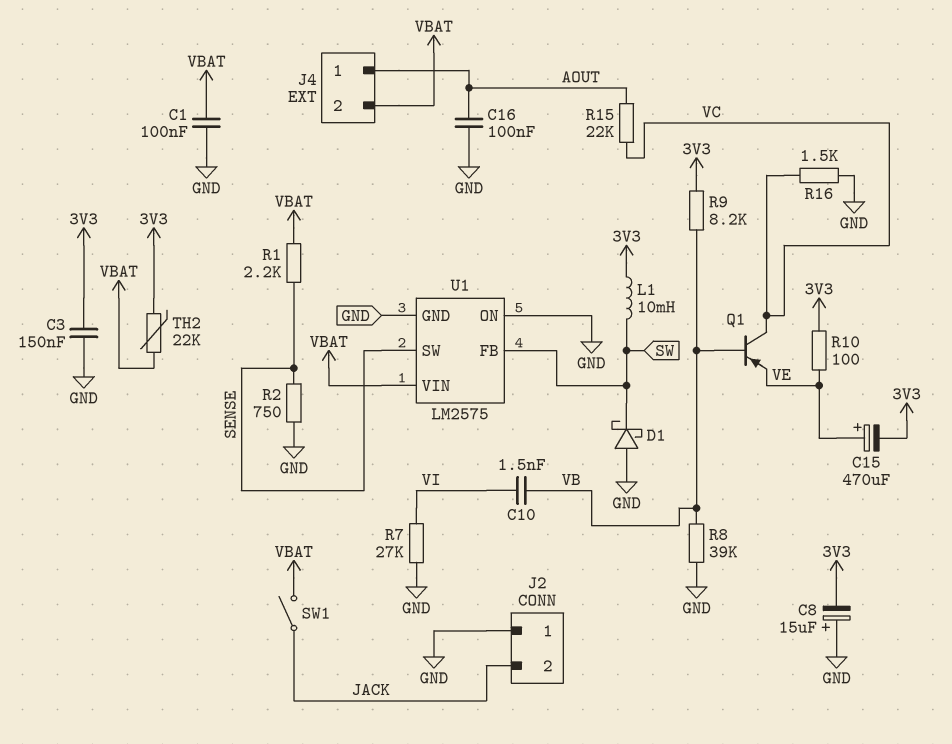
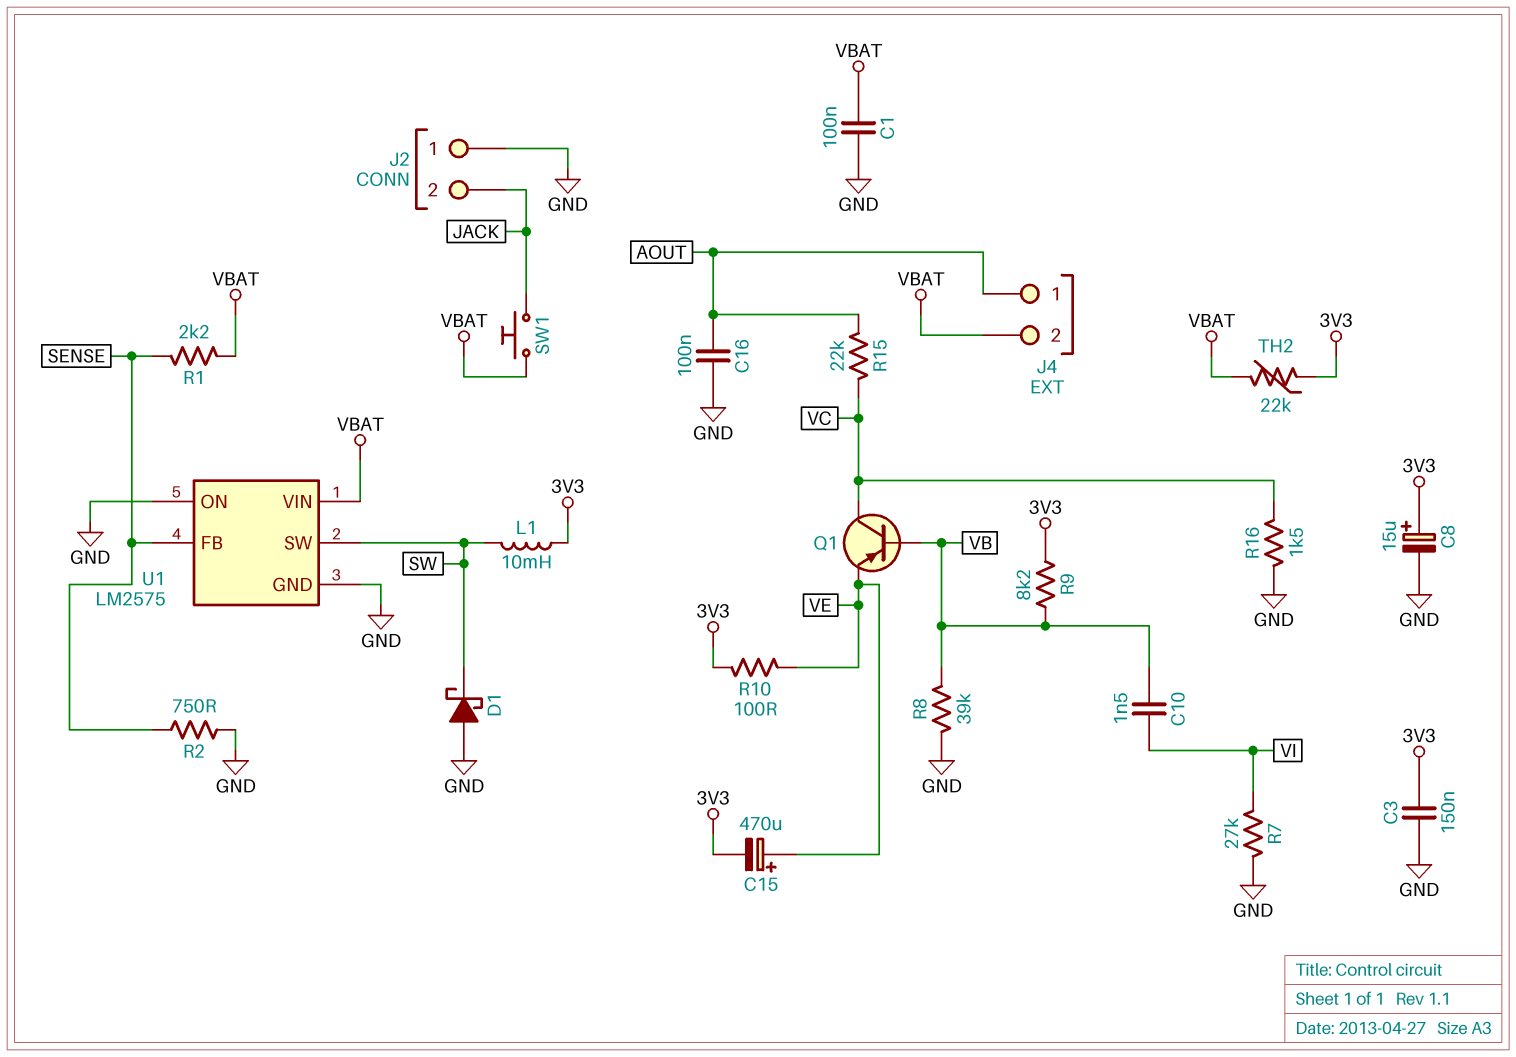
C8: 15uF (plus GND, minus 3V3) -> 15uF (plus 3V3, minus GND)
SW1: switch (JACK, VBAT) -> button (JACK, VBAT)
U1 pin FB: SW -> SENSE
U1 pin SW: SENSE -> SW

